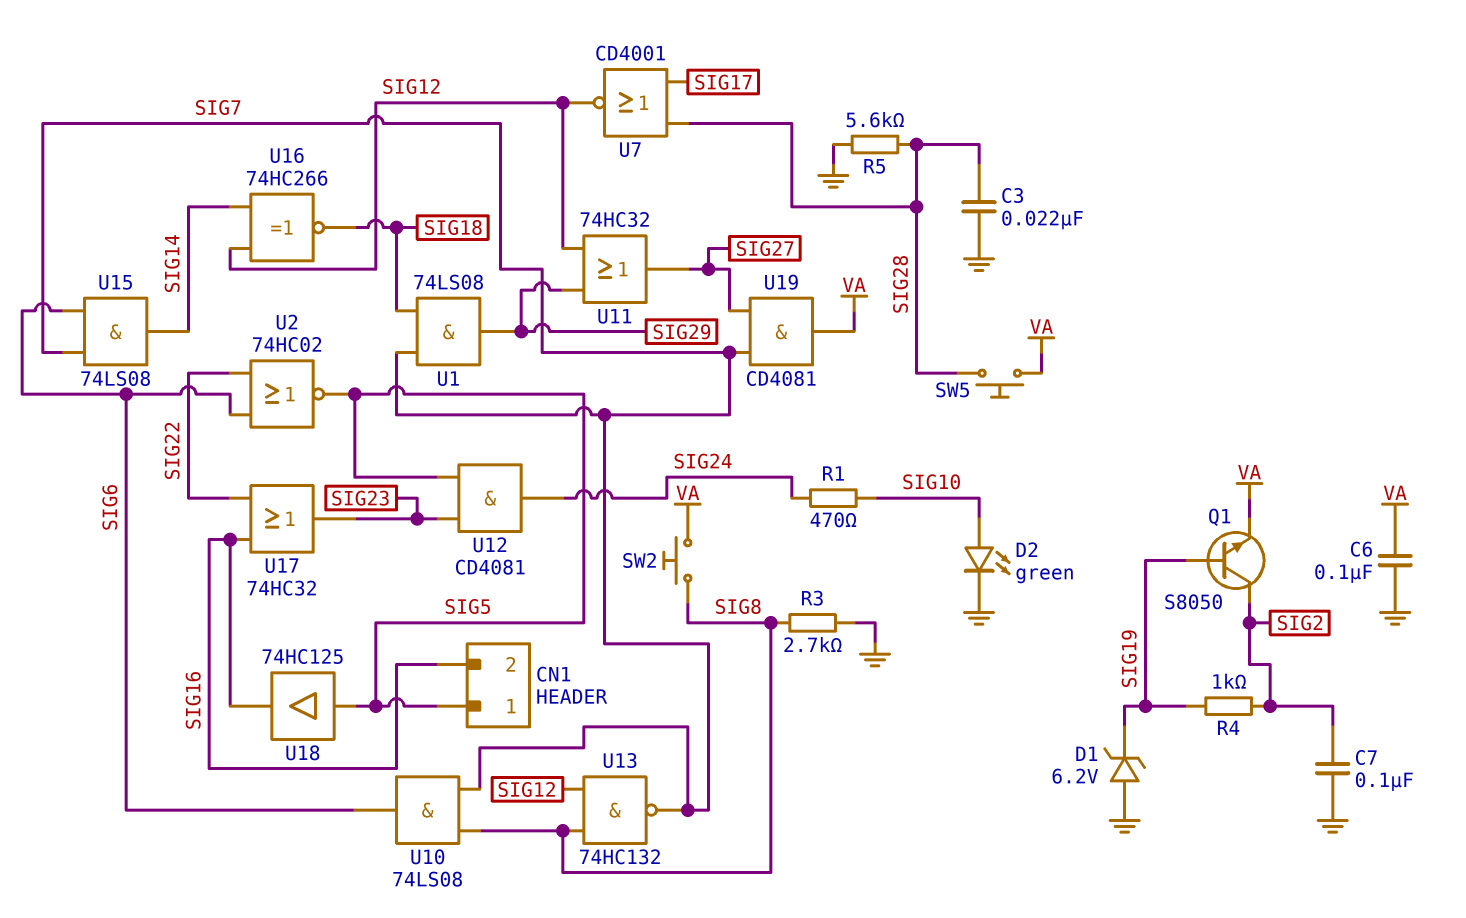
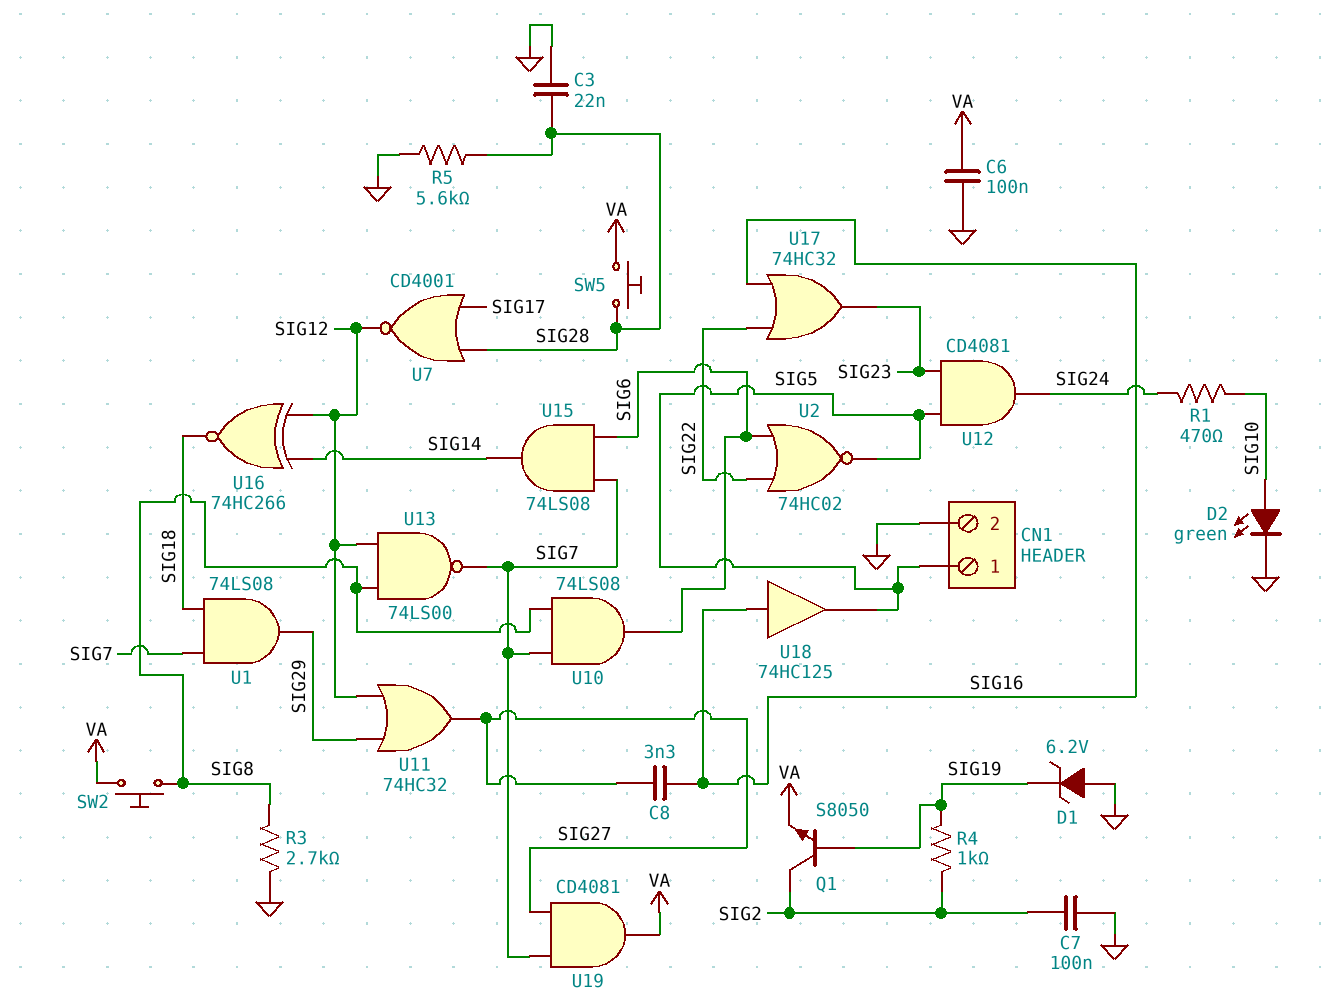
C8: none -> 3.3nF (SIG16, SIG27)
CN1 pin 2: SIG16 -> GND
U13: NAND 74HC132 (in SIG8, in SIG12, out SIG7) -> NAND 74LS00 (in SIG8, in SIG12, out SIG7)
U18: buffer 74HC125 (in SIG5, out SIG16) -> buffer 74HC125 (in SIG16, out SIG5)

